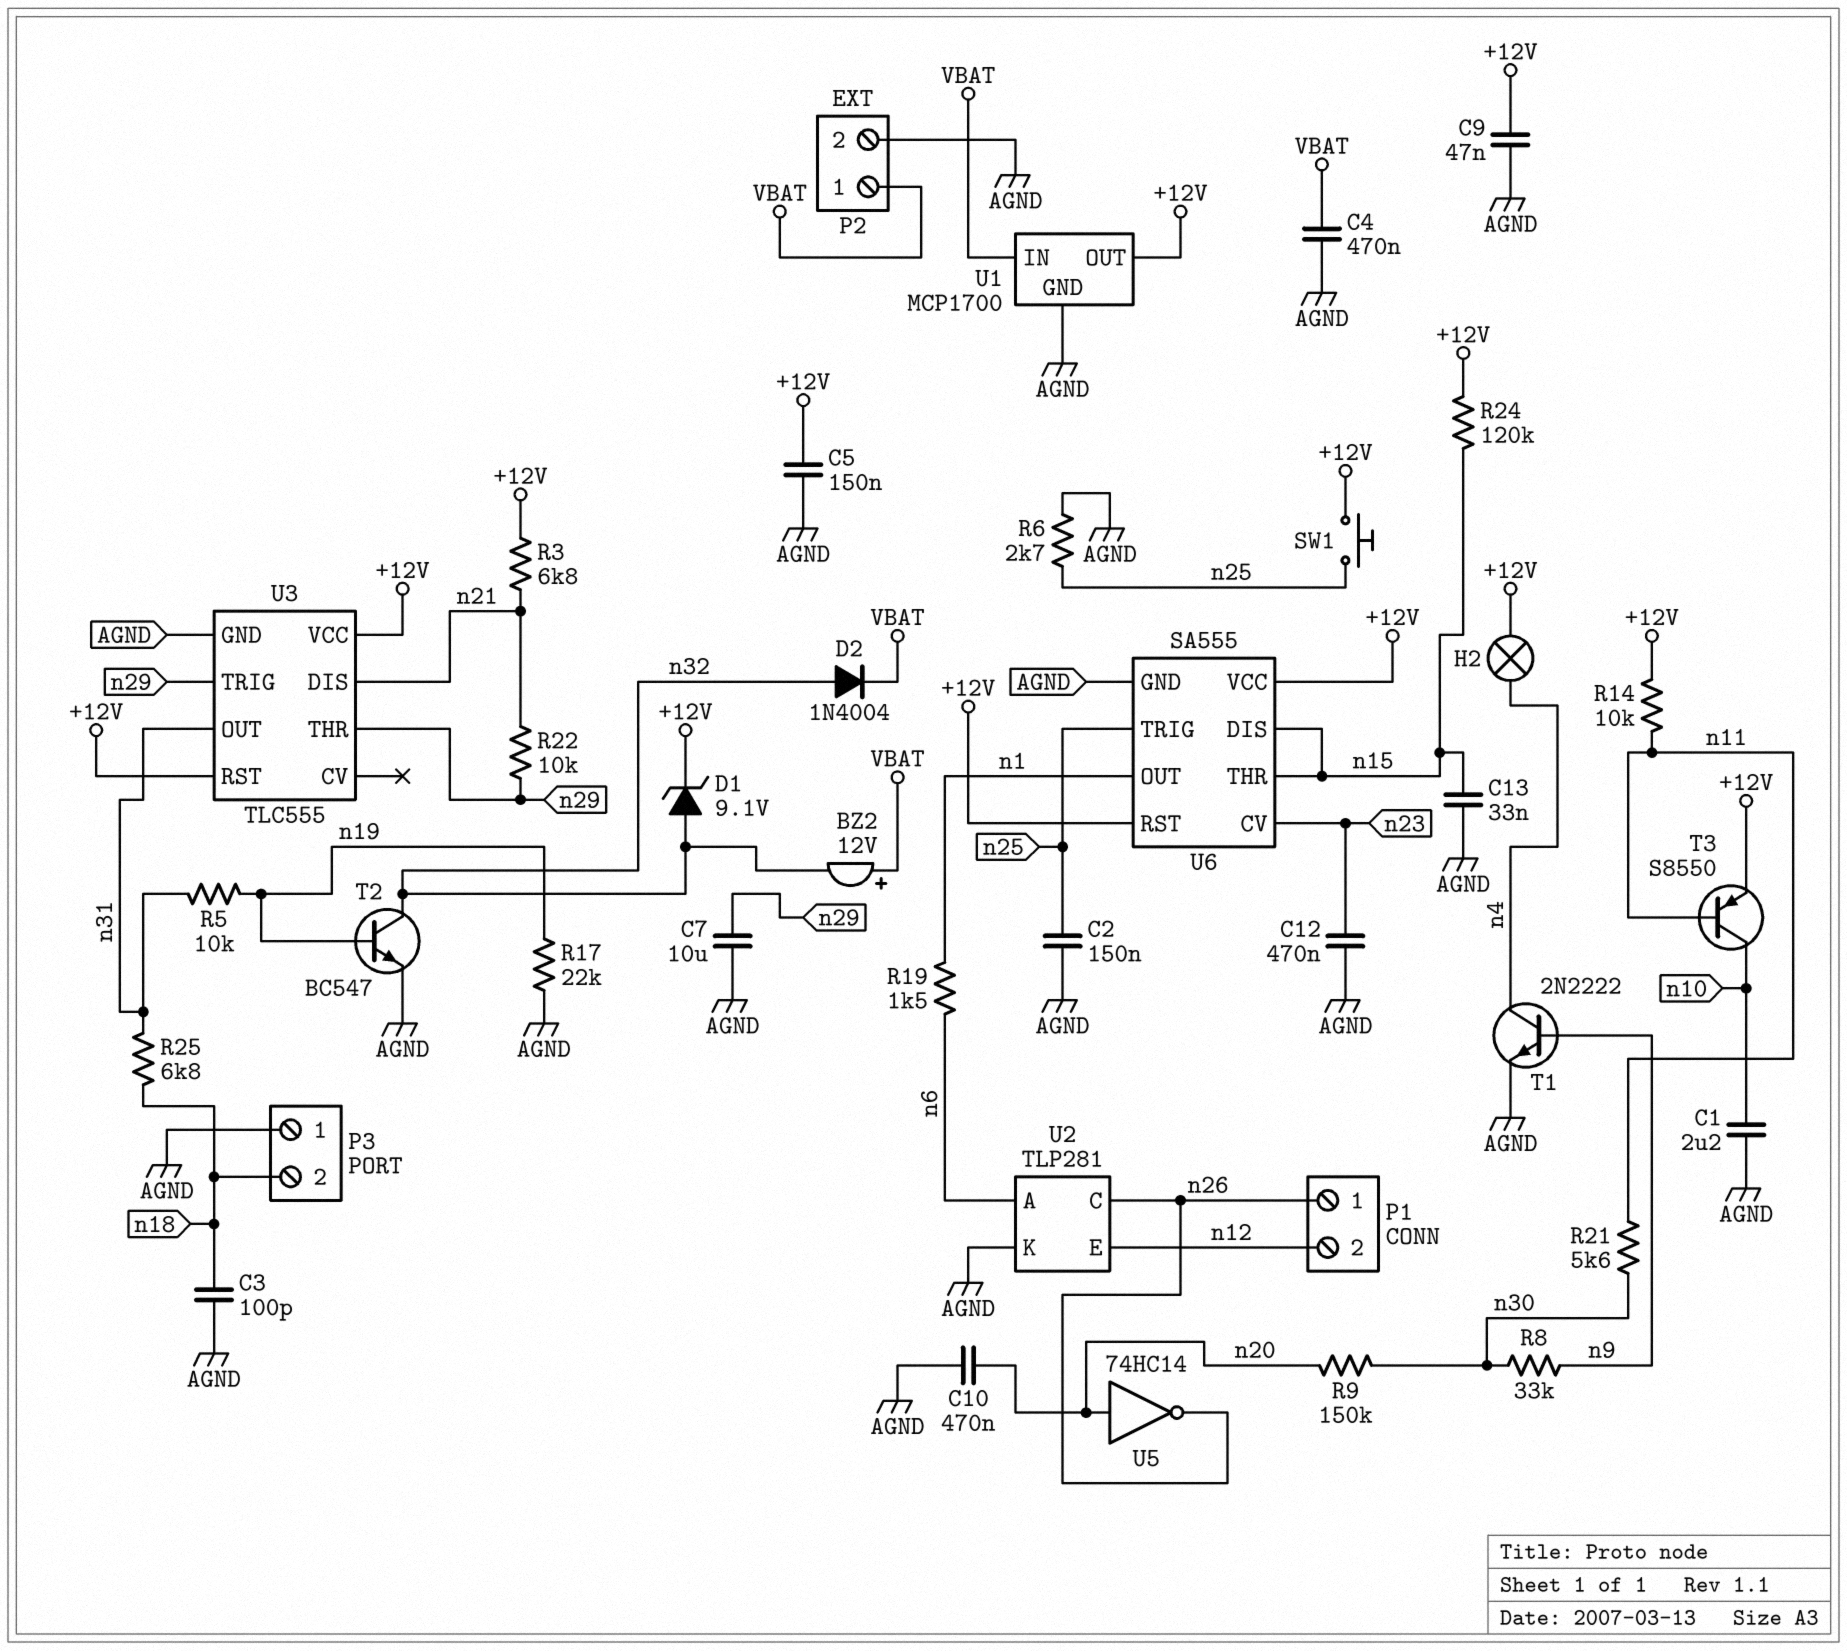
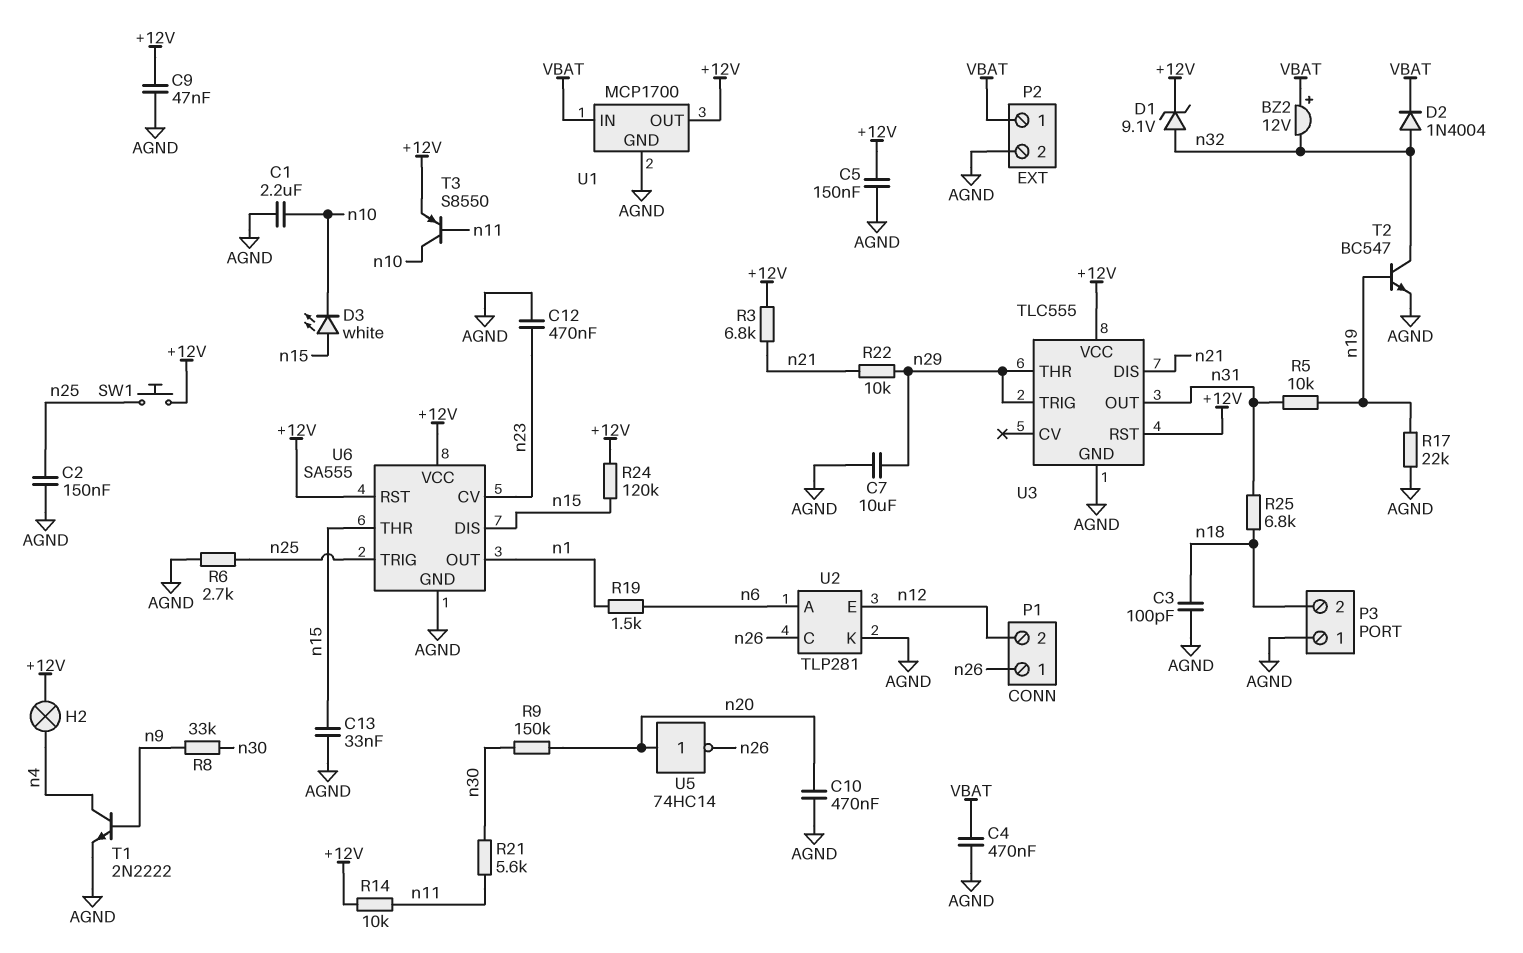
D3: none -> LED white (A n15, K n10)

